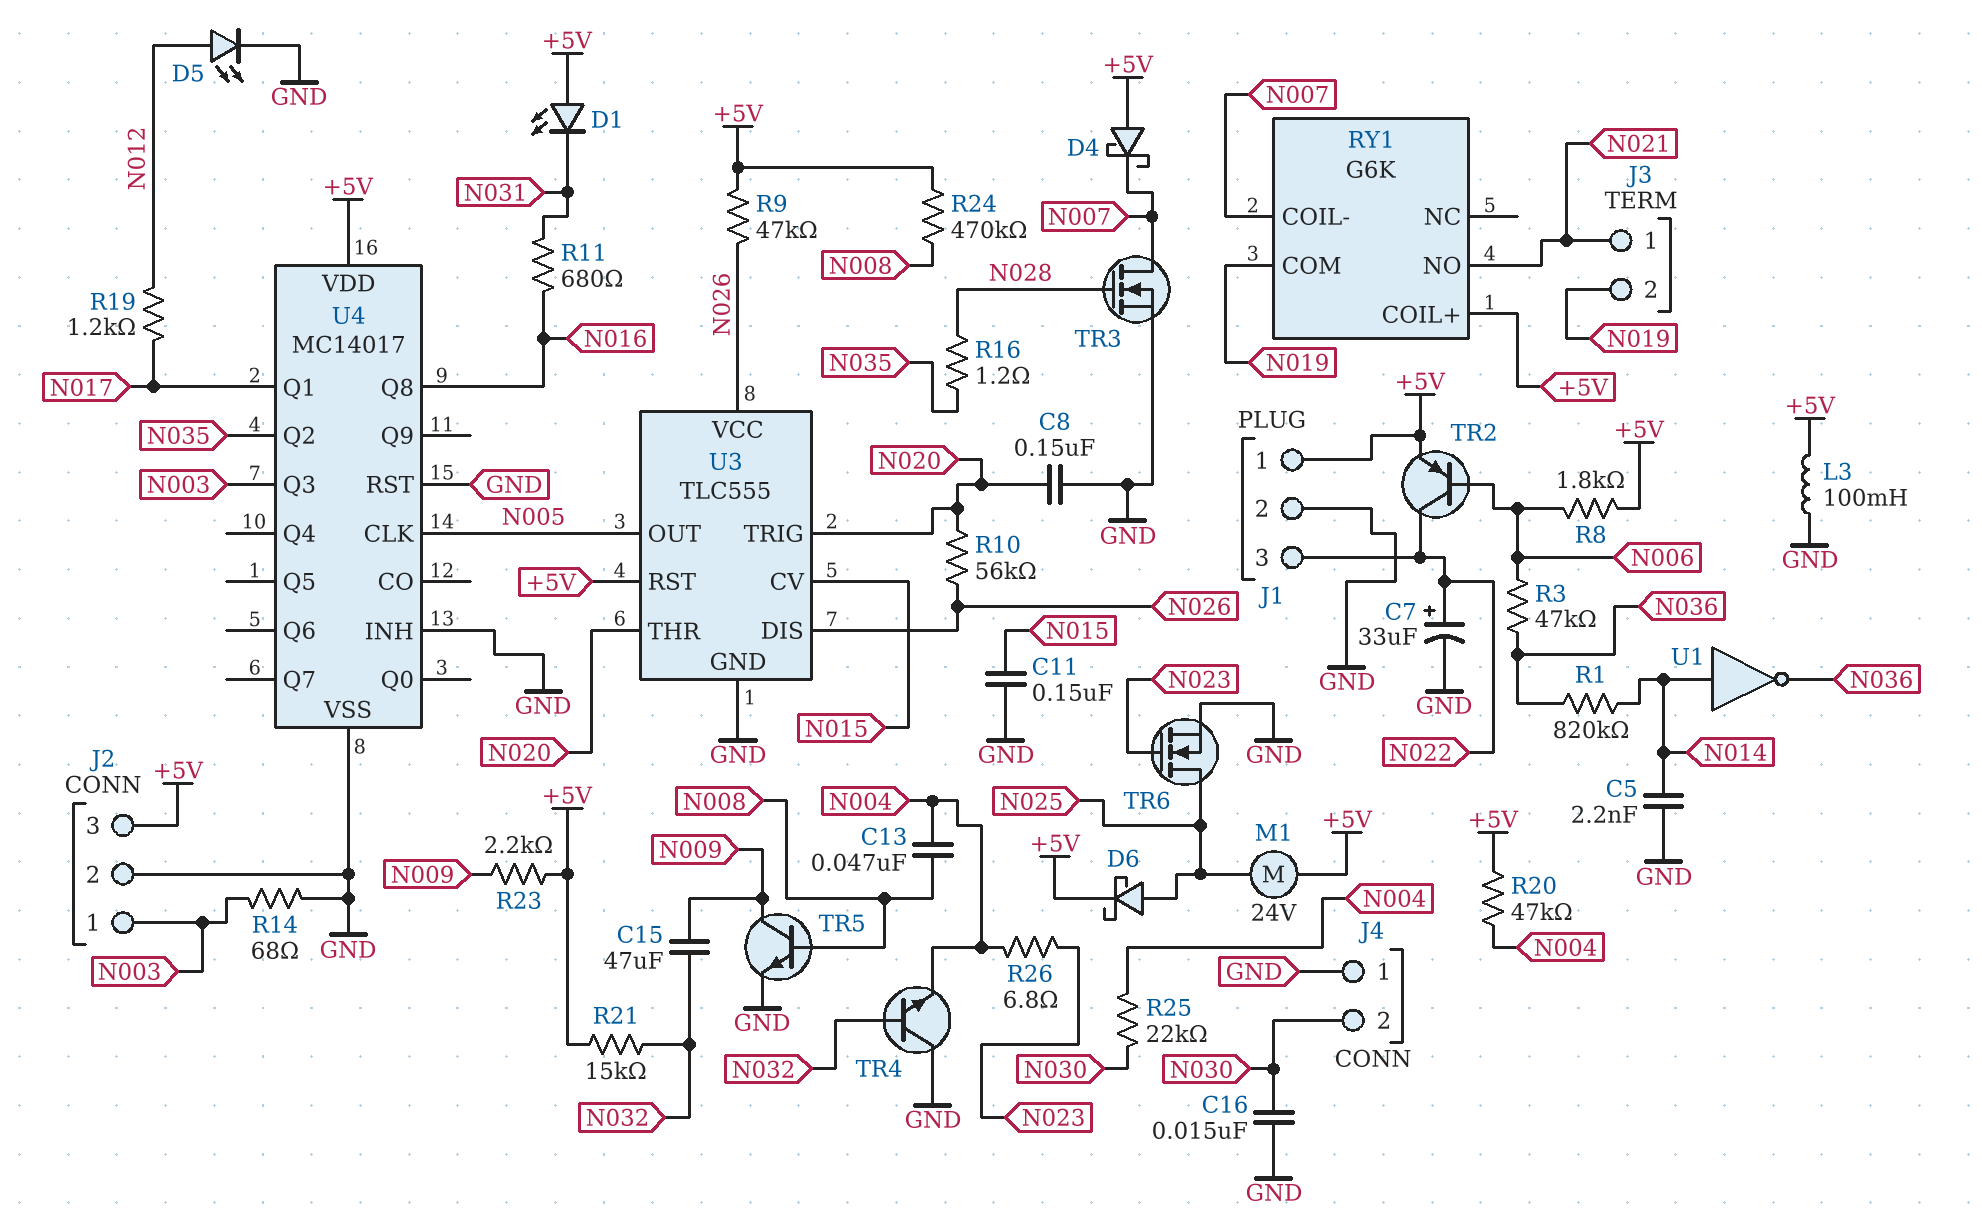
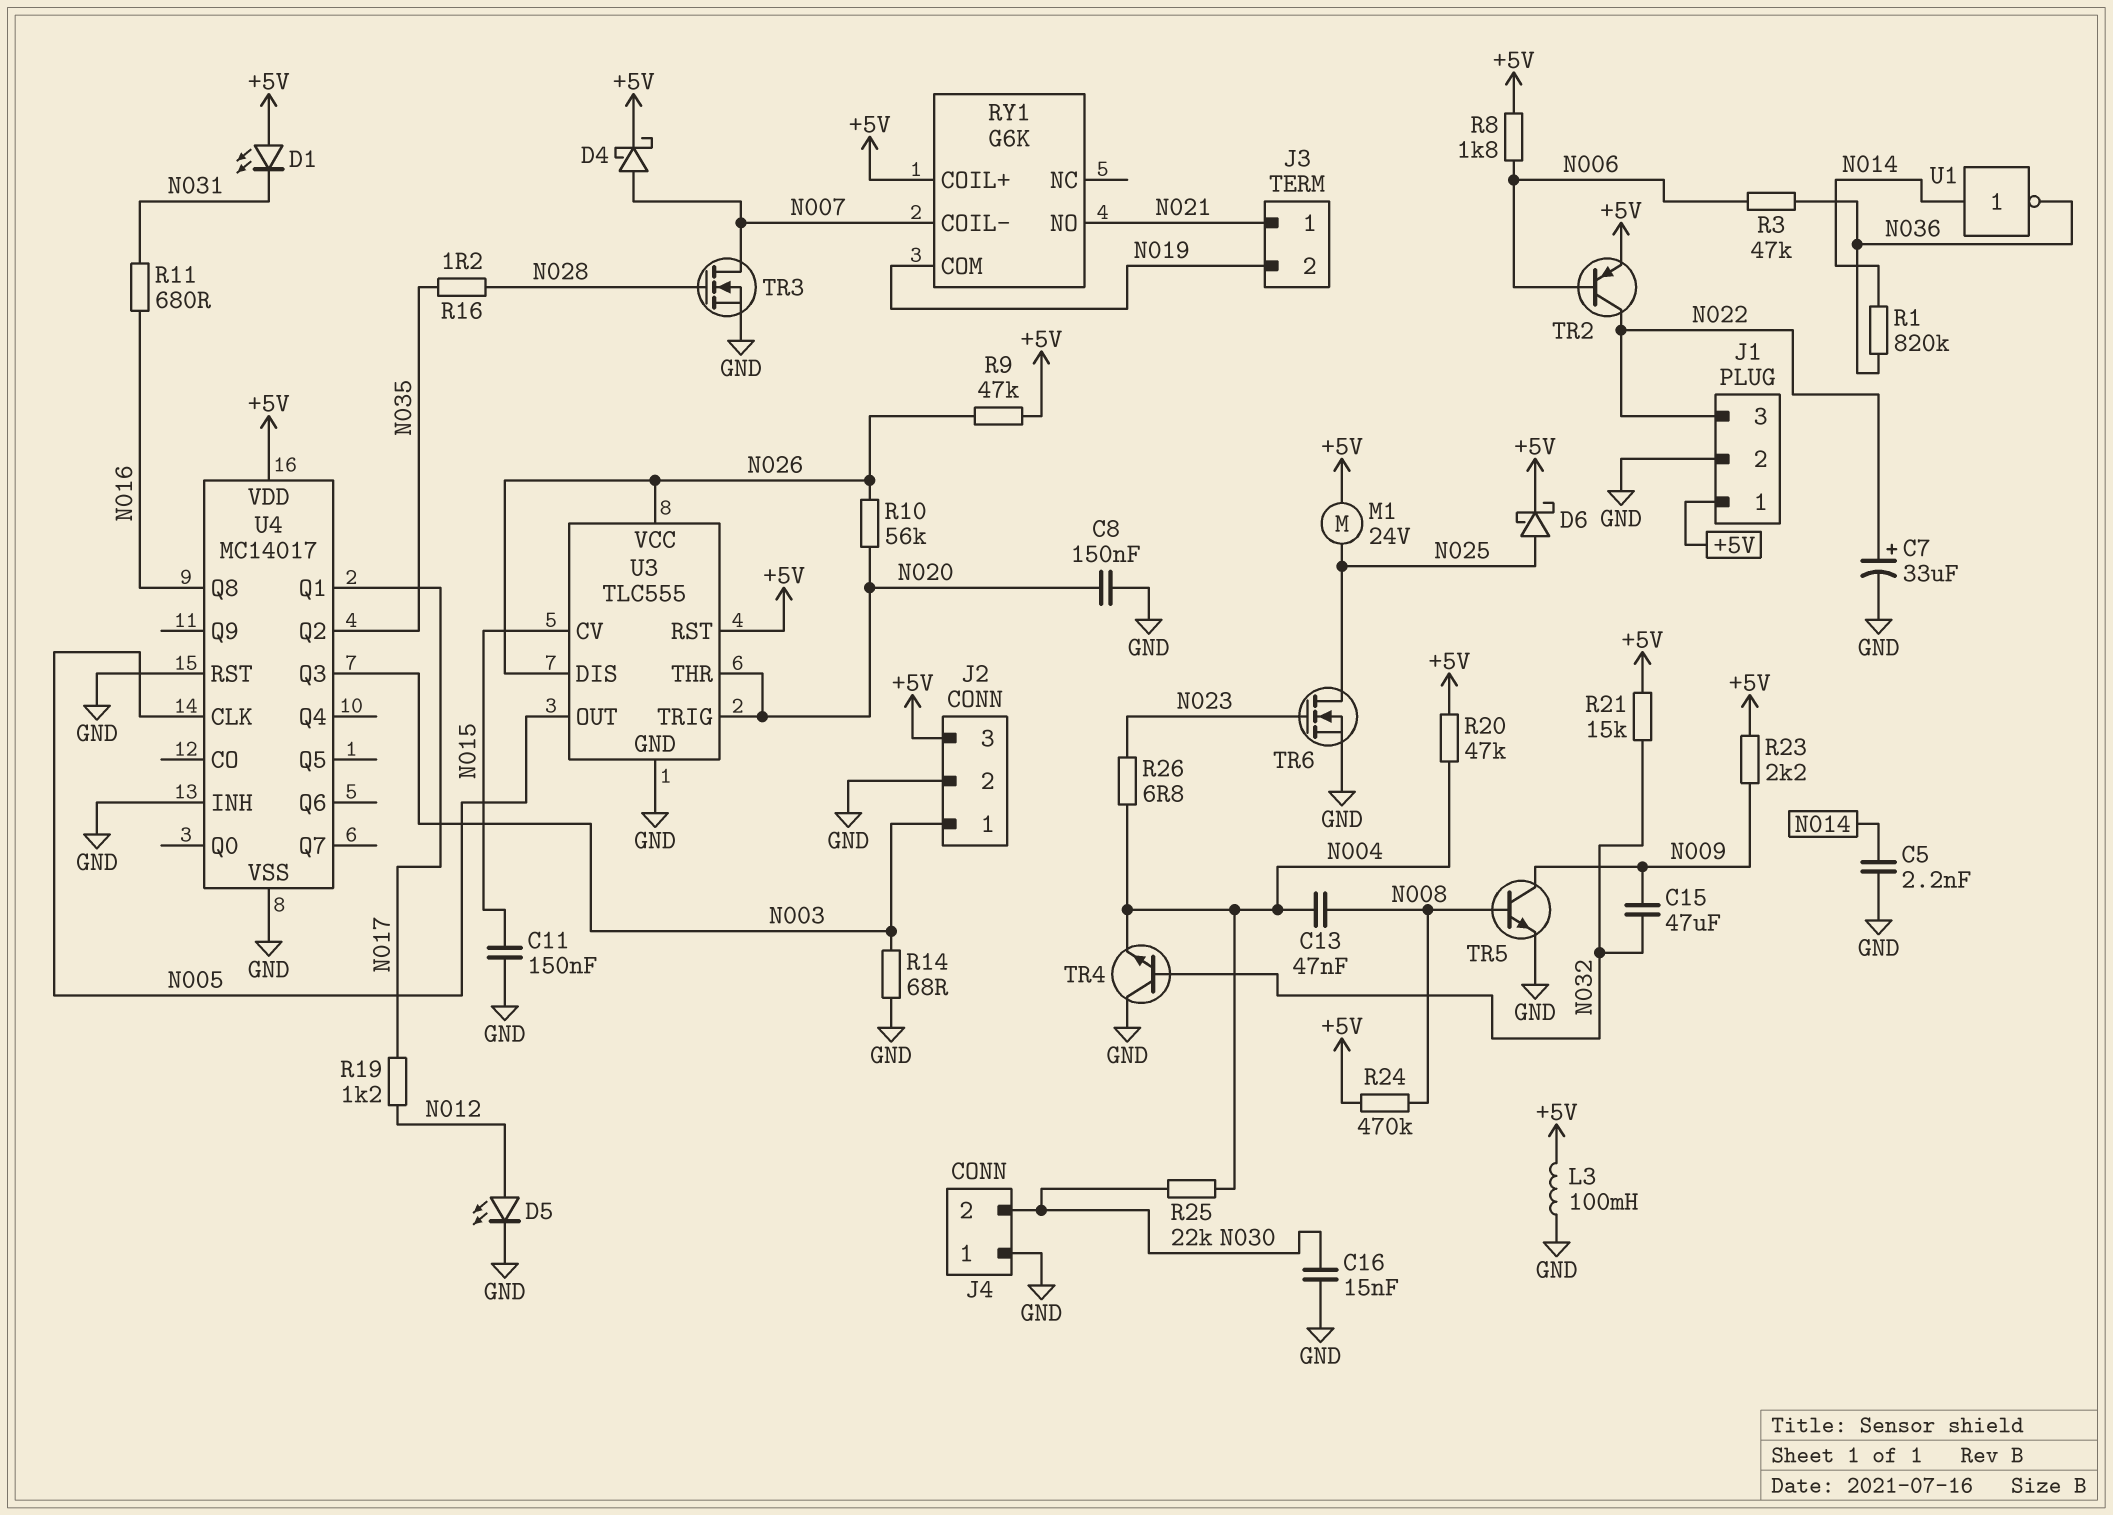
D4: schottky (A +5V, K N007) -> schottky (A N007, K +5V)

